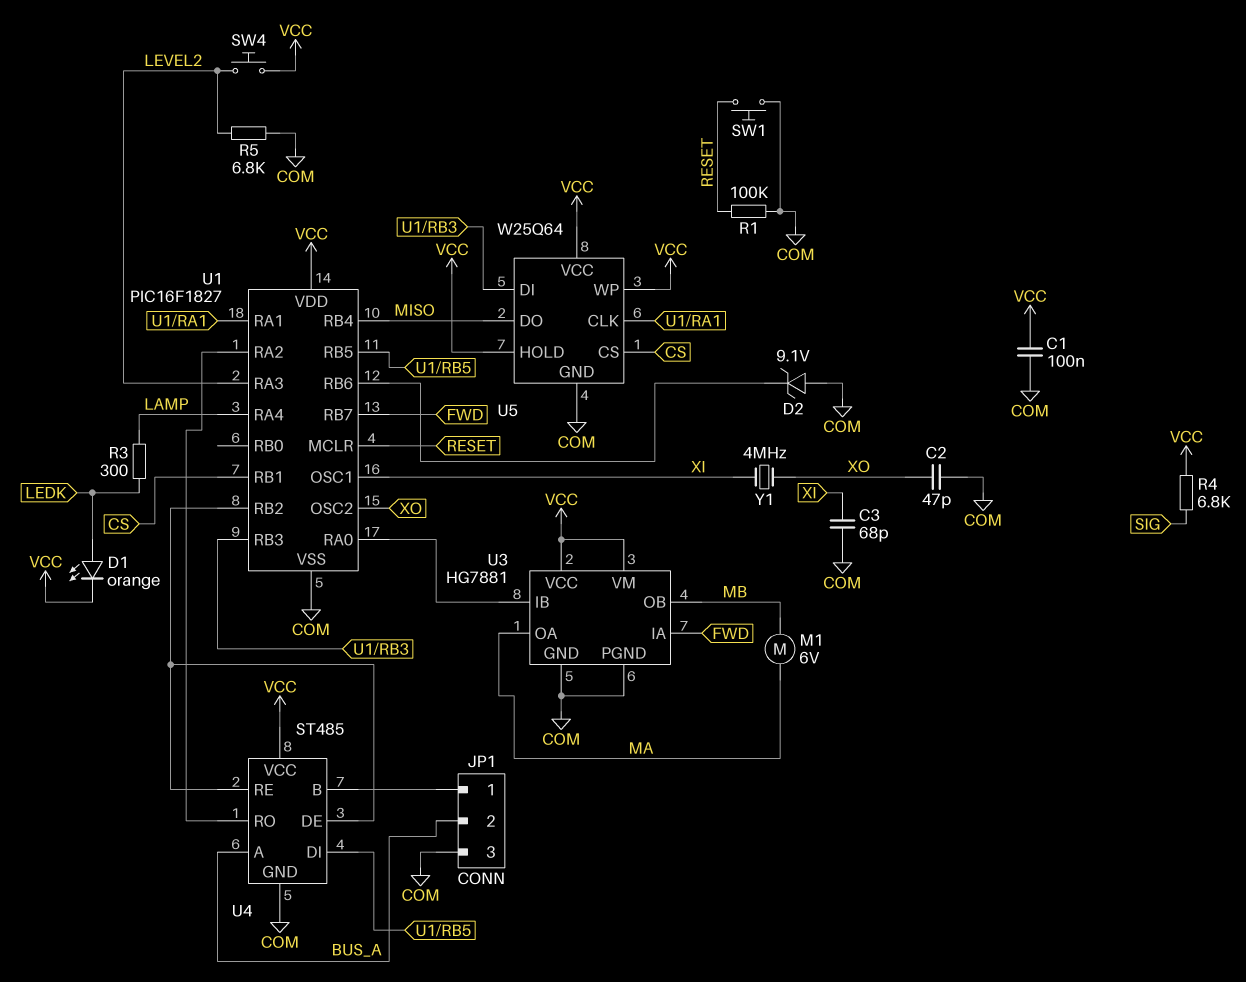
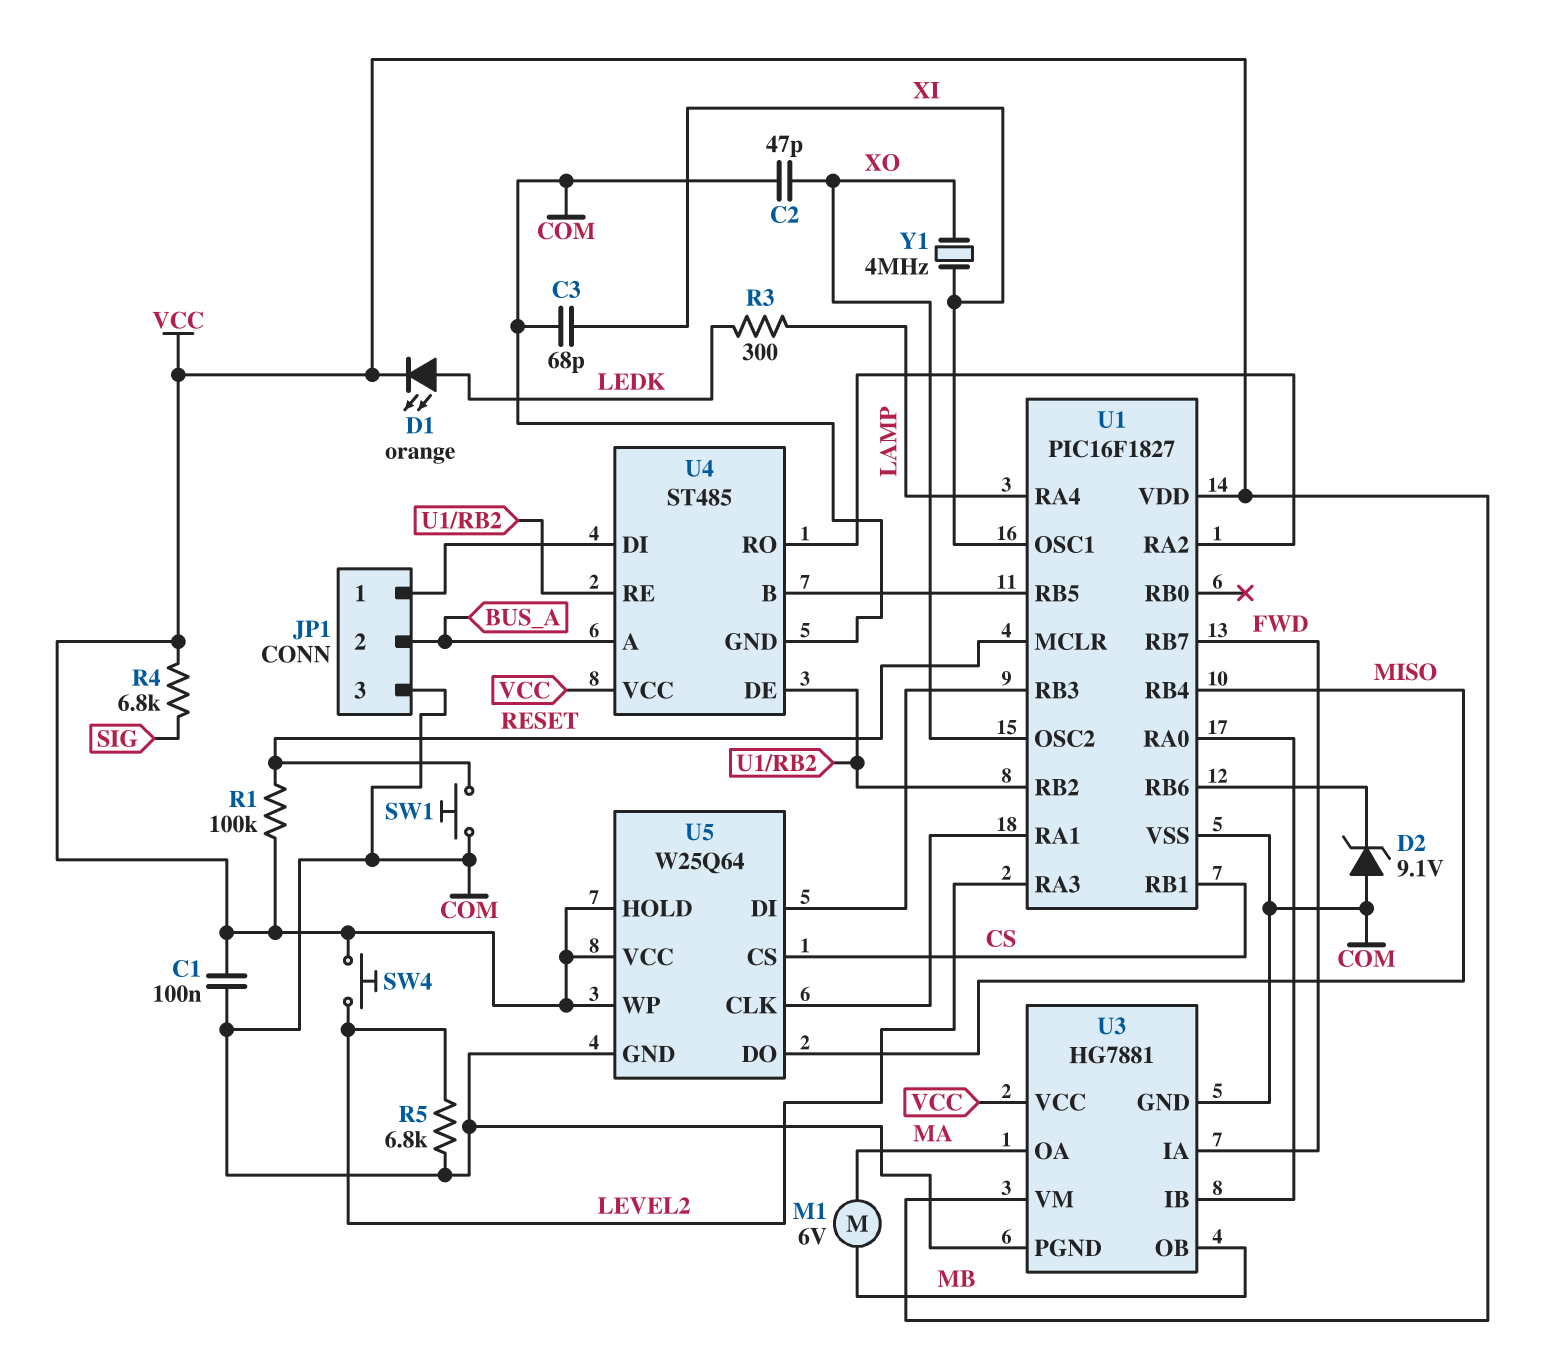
R1: 100k (COM, RESET) -> 100k (RESET, VCC)
U4 pin B: JP1/1 -> U1/RB5
U4 pin DI: U1/RB5 -> JP1/1

